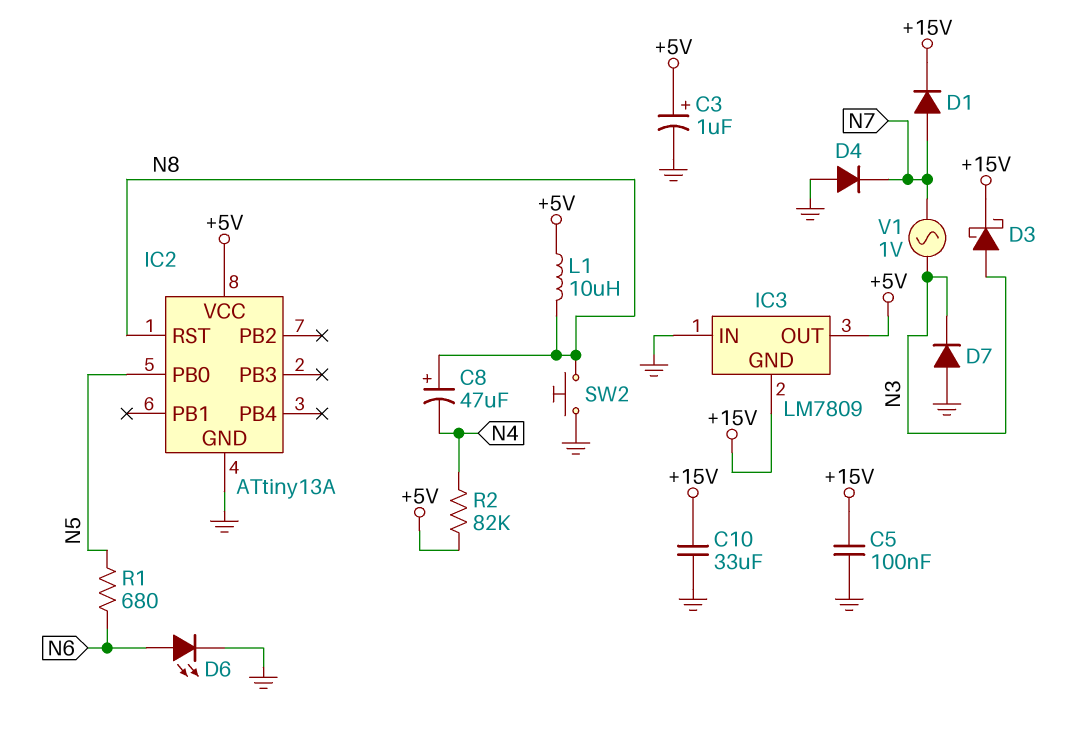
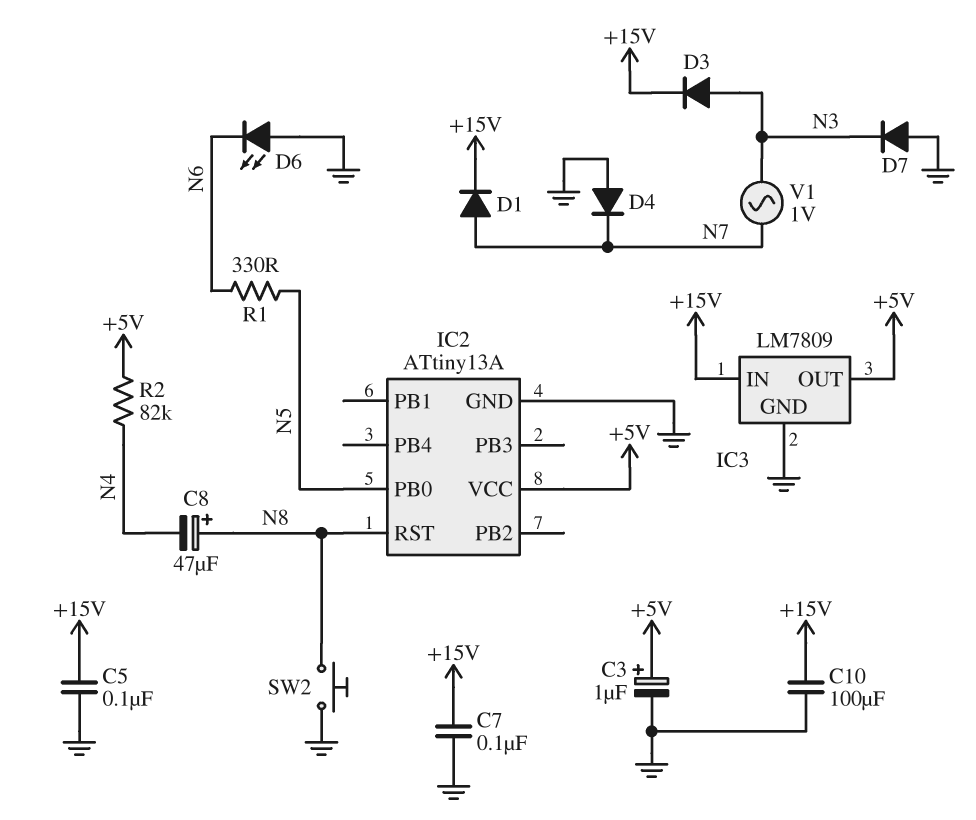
C7: none -> 100nF (+15V, GND)
C10: 33uF (+15V, GND) -> 100uF (+15V, GND)
D3: schottky (A N3, K +15V) -> diode (A N3, K +15V)
D6: LED (A N6, K GND) -> LED (A GND, K N6)
IC3 pin GND: +15V -> GND
IC3 pin IN: GND -> +15V
L1: 10uH (+5V, N8) -> none
R1: 680 (N5, N6) -> 330 (N5, N6)

